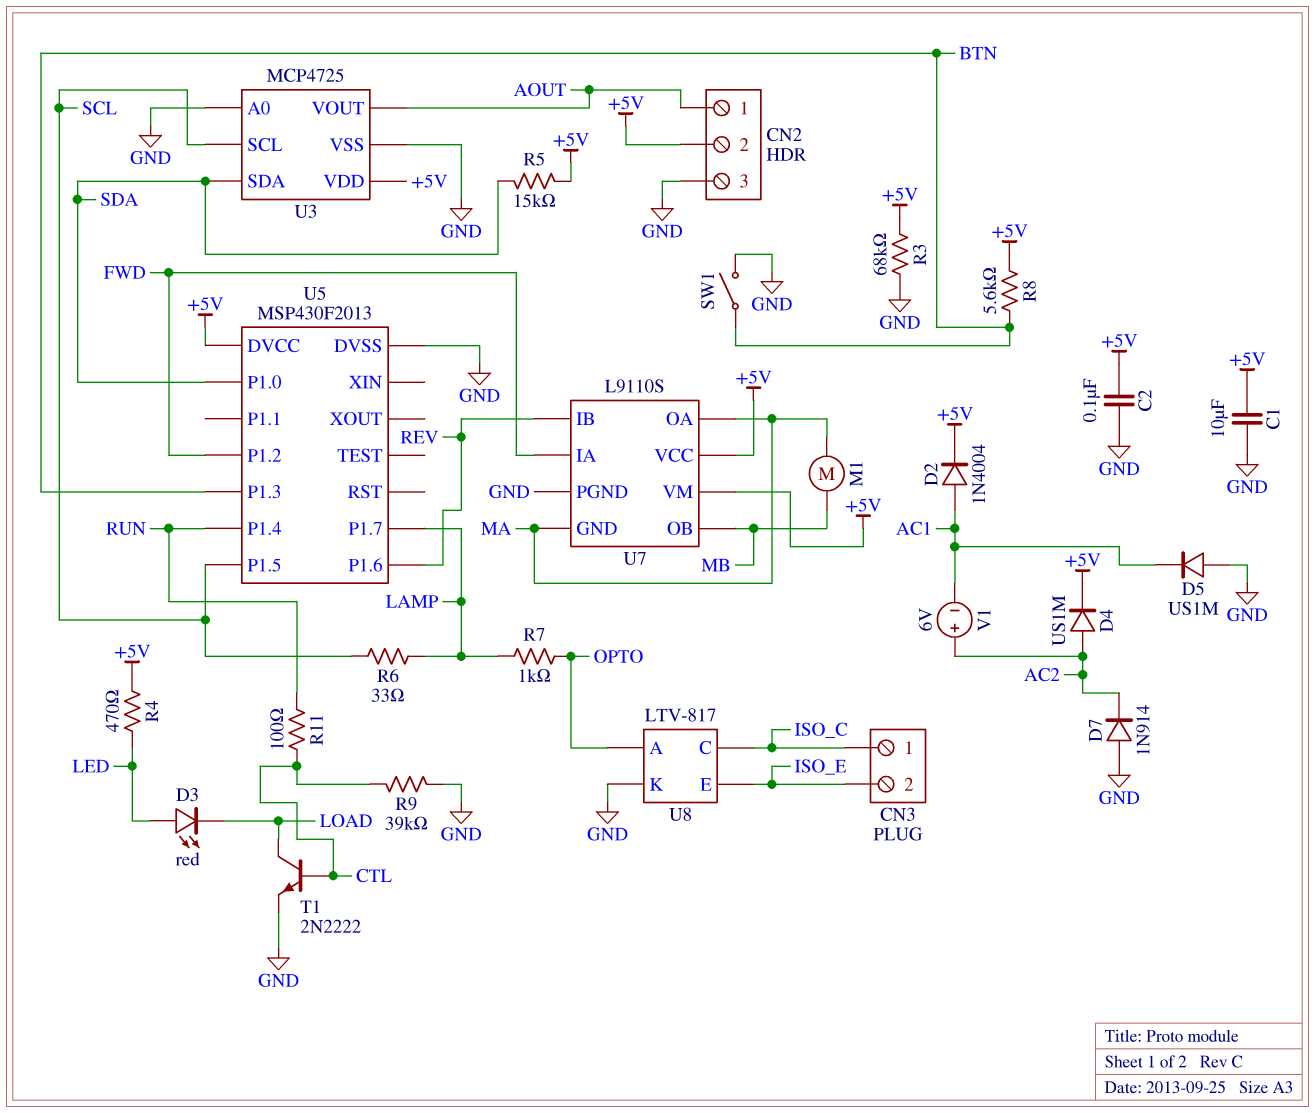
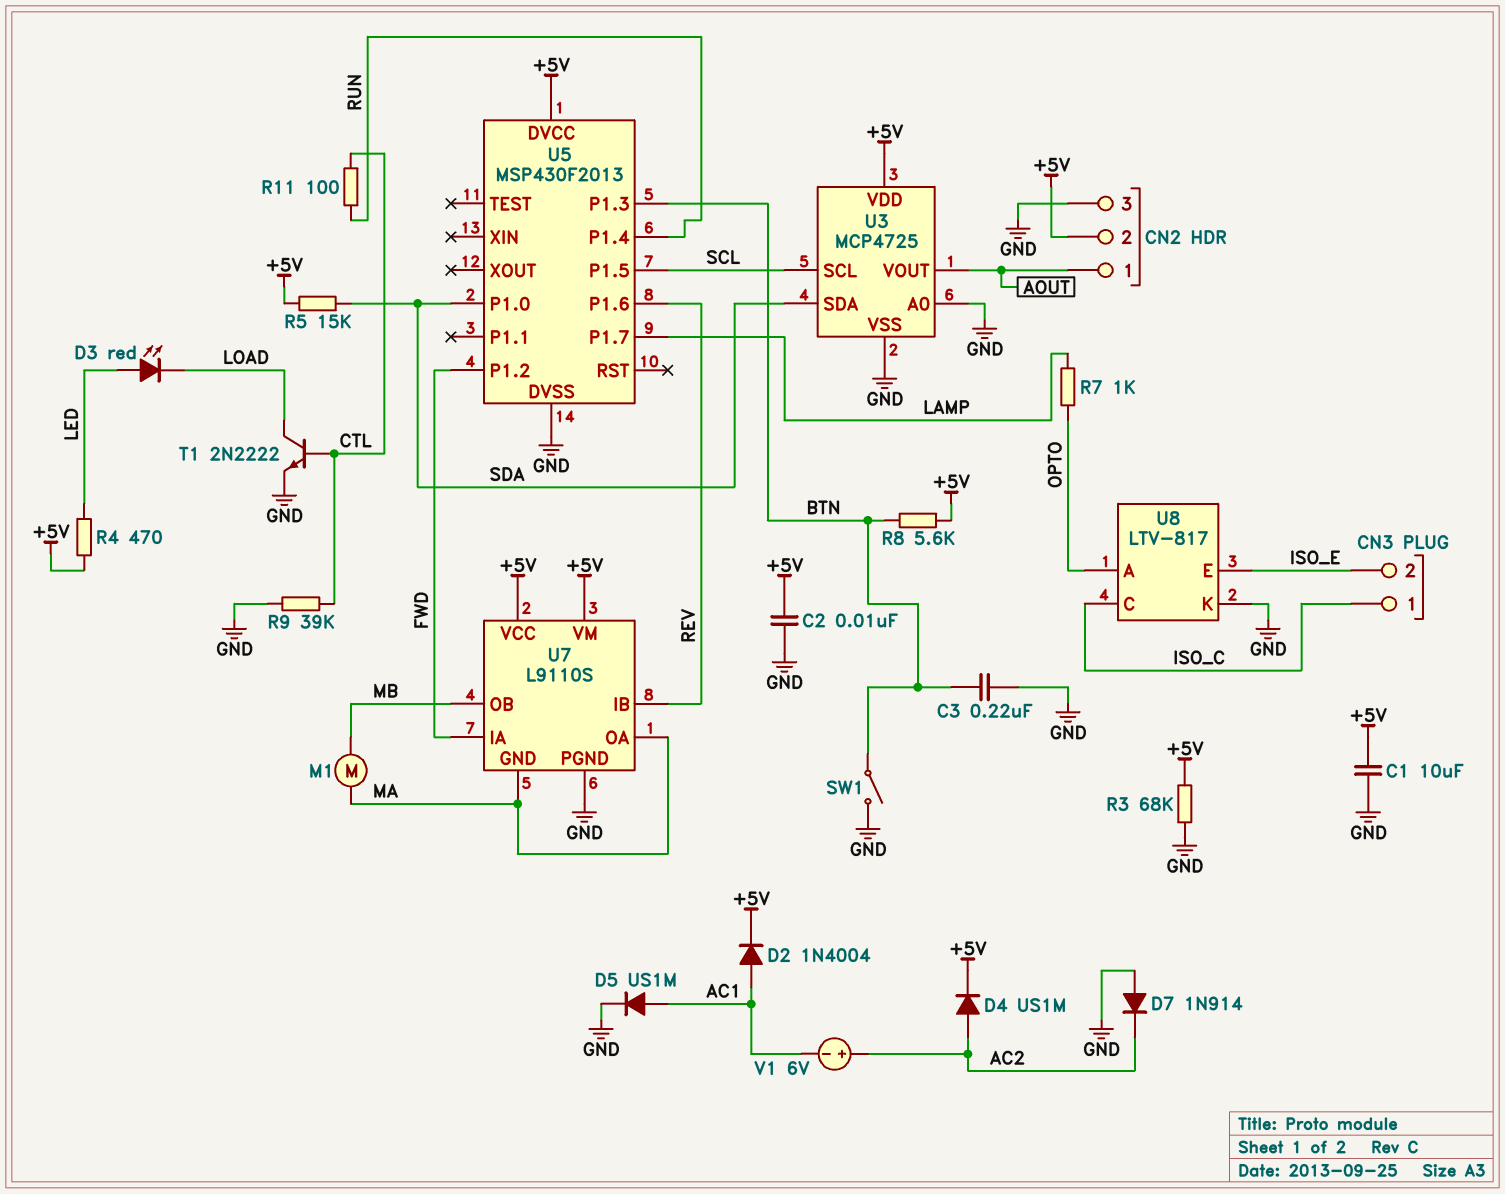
C2: 100nF (+5V, GND) -> 10nF (+5V, GND)
C3: none -> 220nF (BTN, GND)
D5: diode US1M (A GND, K AC1) -> diode US1M (A AC1, K GND)
R6: 33 (LAMP, SCL) -> none

